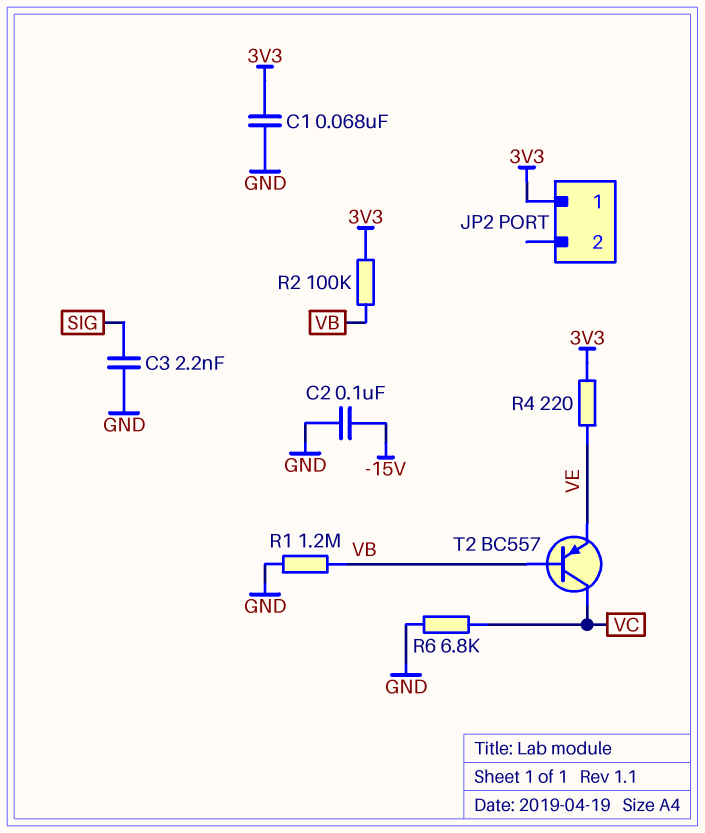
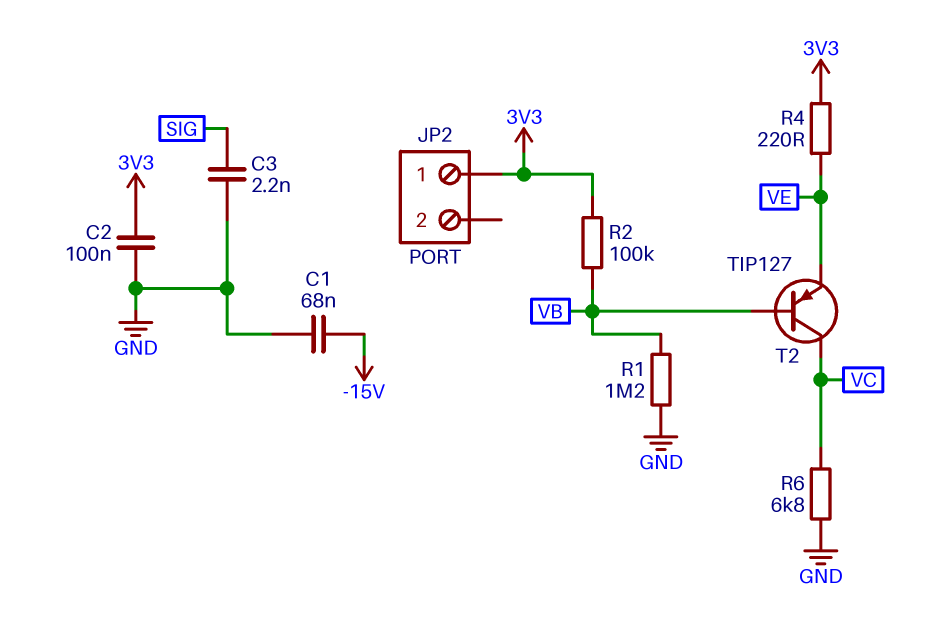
C1: 68nF (3V3, GND) -> 68nF (-15V, GND)
C2: 100nF (-15V, GND) -> 100nF (3V3, GND)
T2: PNP BC557 (B VB, C VC, E VE) -> PNP TIP127 (B VB, C VC, E VE)

